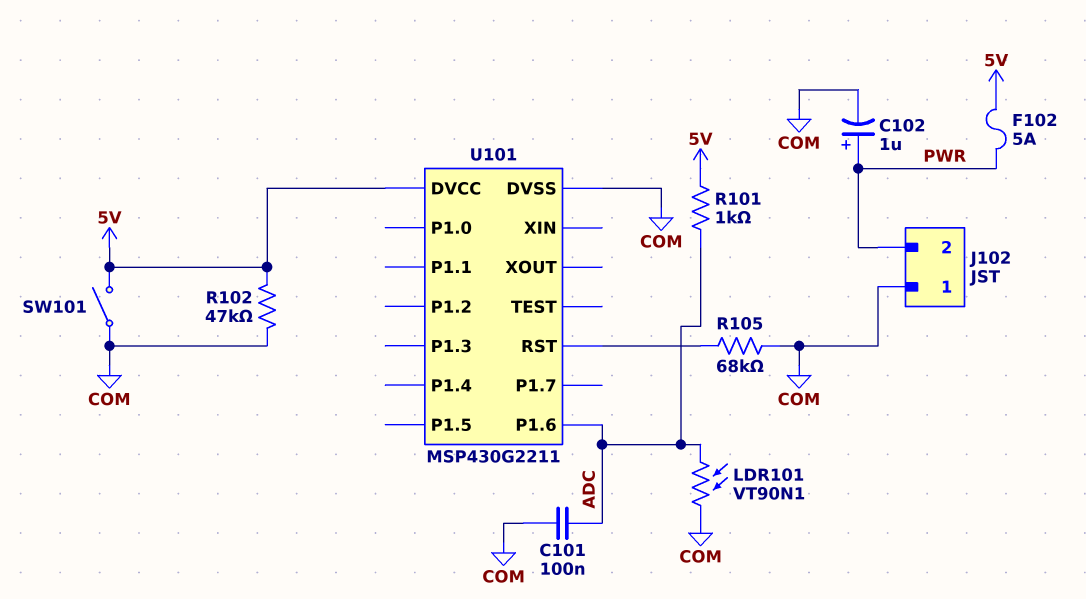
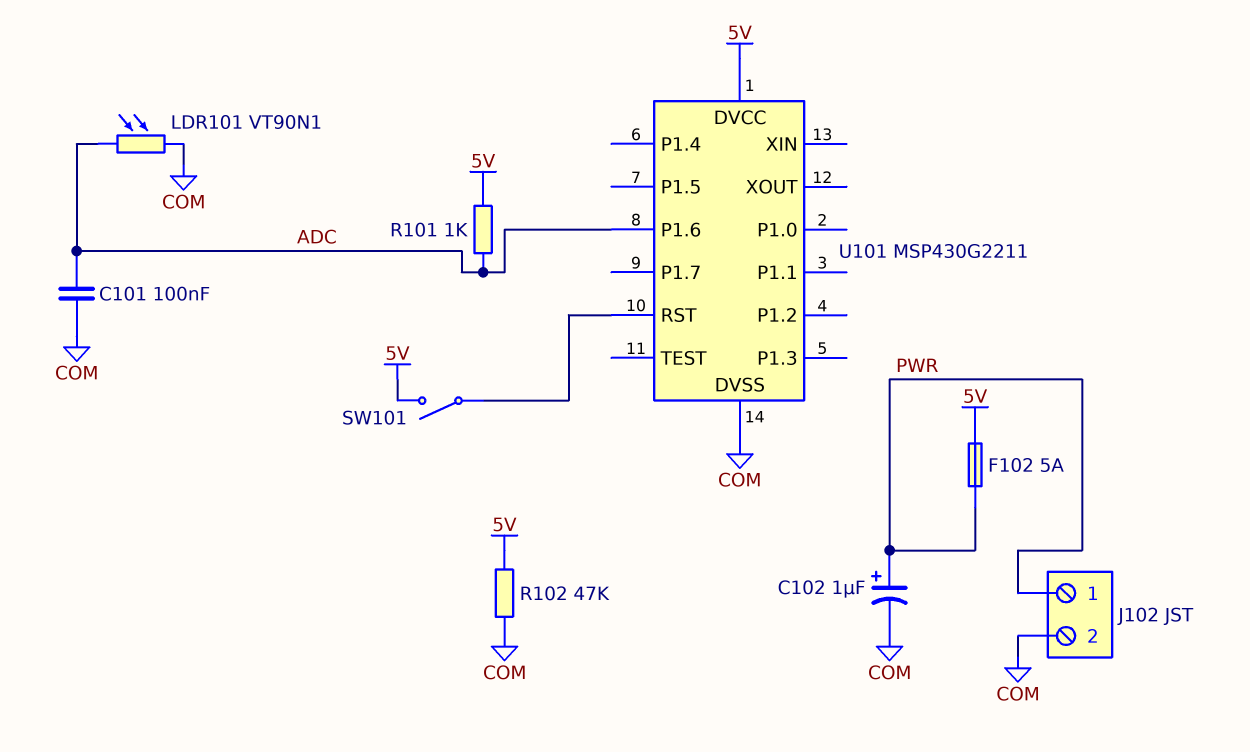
J102 pin 1: COM -> PWR
J102 pin 2: PWR -> COM
R105: 68k (COM, U101/RST) -> none
SW101: switch (5V, COM) -> switch (5V, U101/RST)

